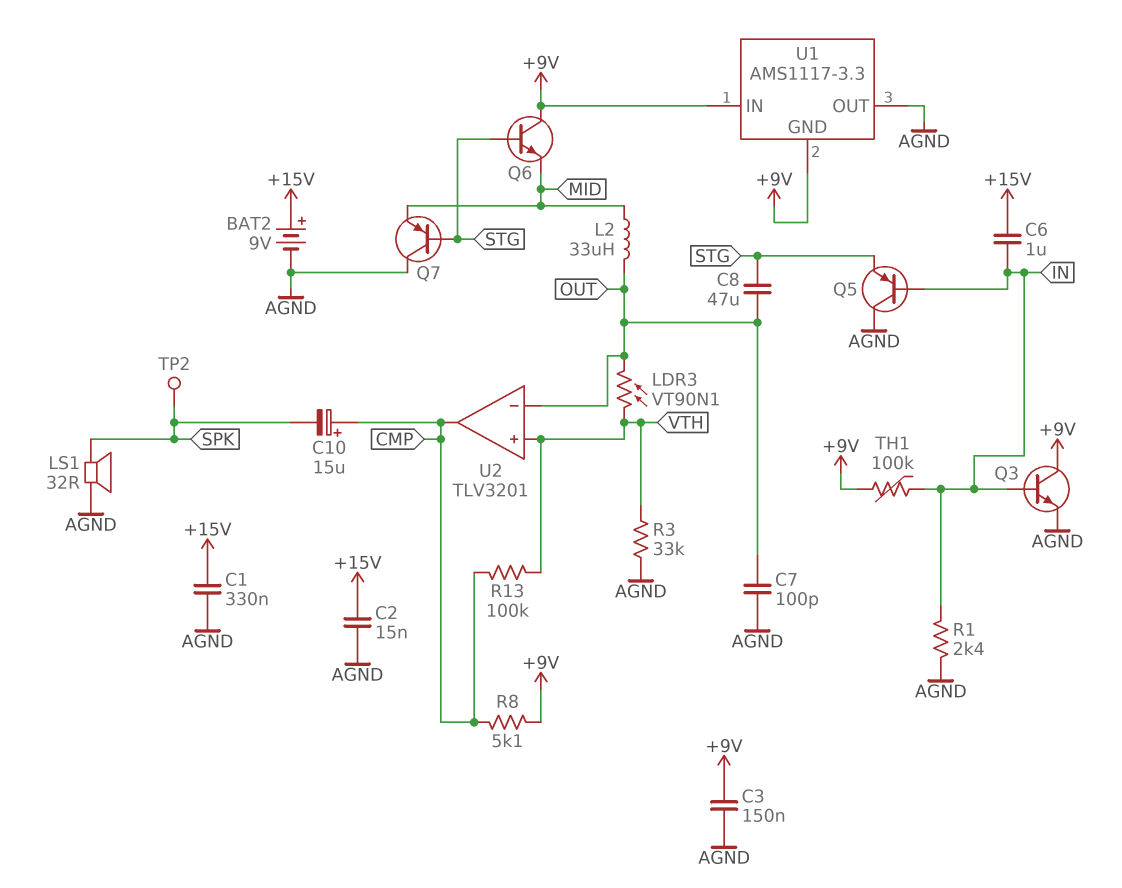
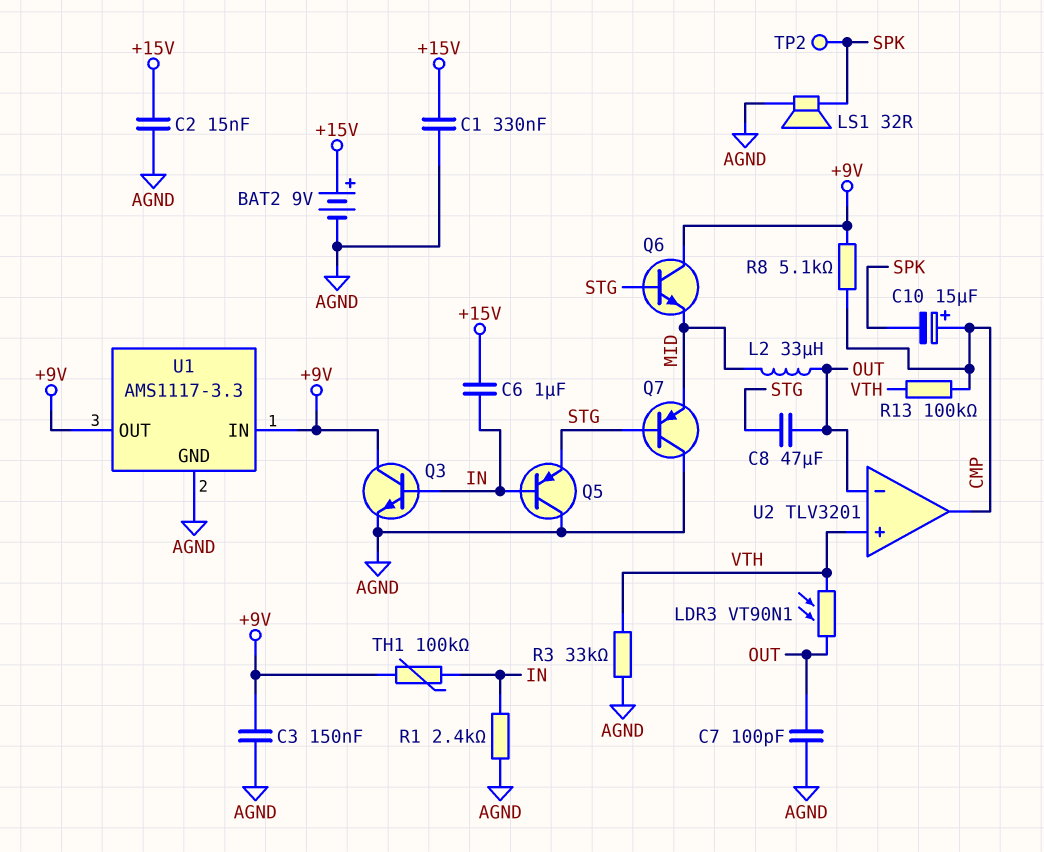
U1 pin GND: +9V -> AGND
U1 pin OUT: AGND -> +9V

